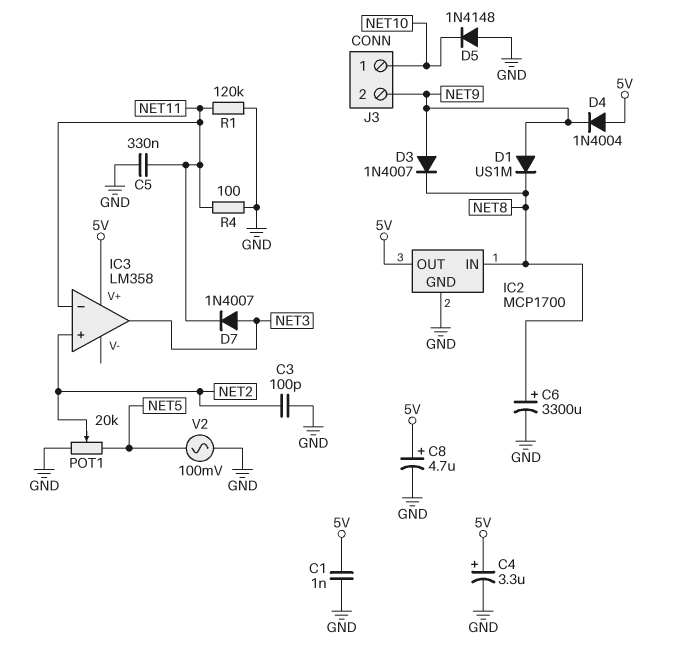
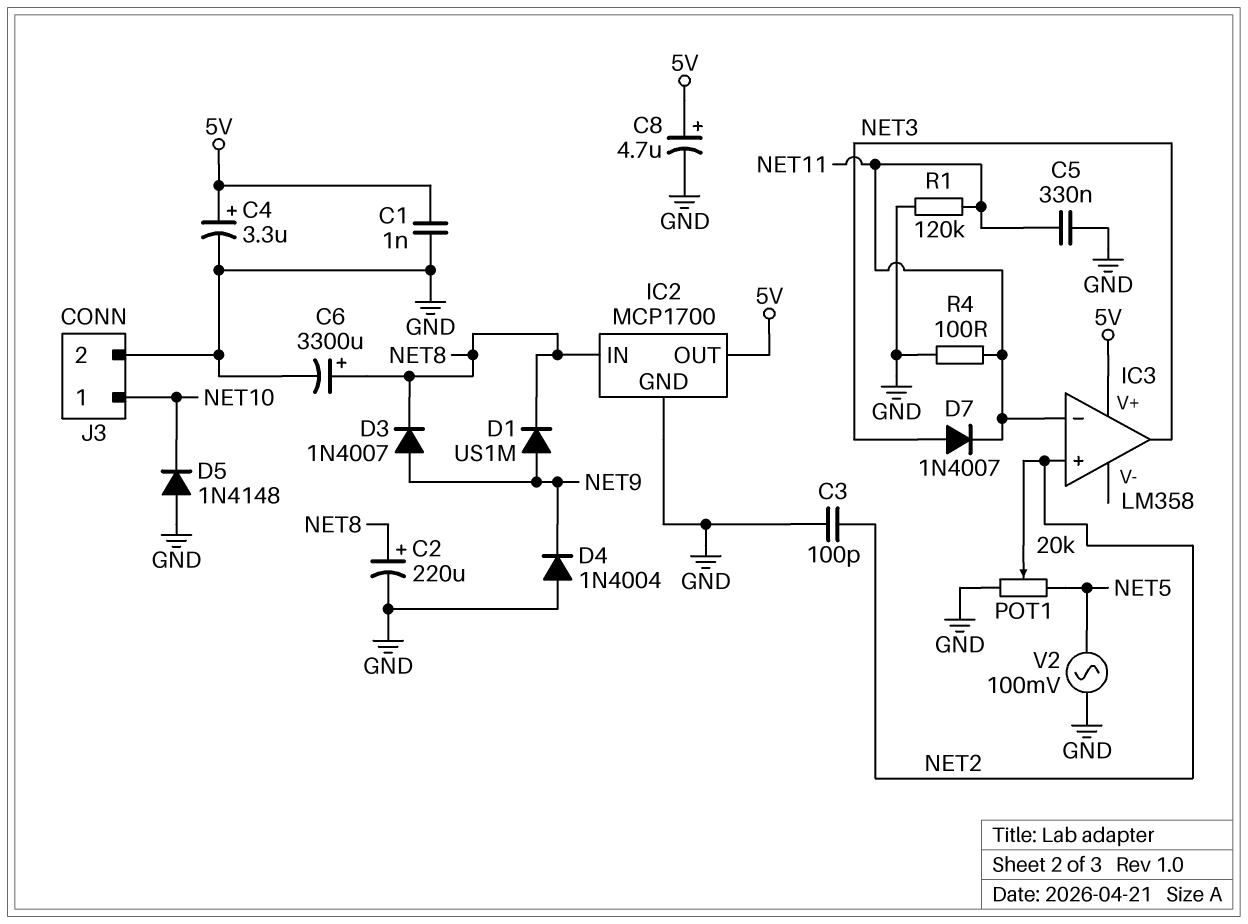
C2: none -> 220uF (plus NET8, minus GND)
D4: diode 1N4004 (A 5V, K NET9) -> diode 1N4004 (A GND, K NET9)
J3 pin 2: NET9 -> GND

